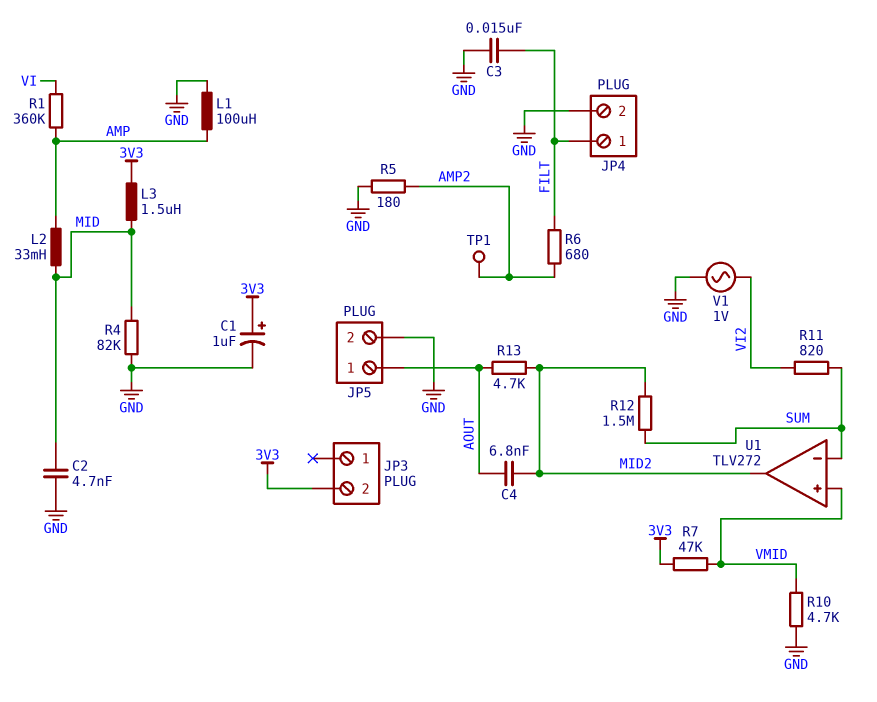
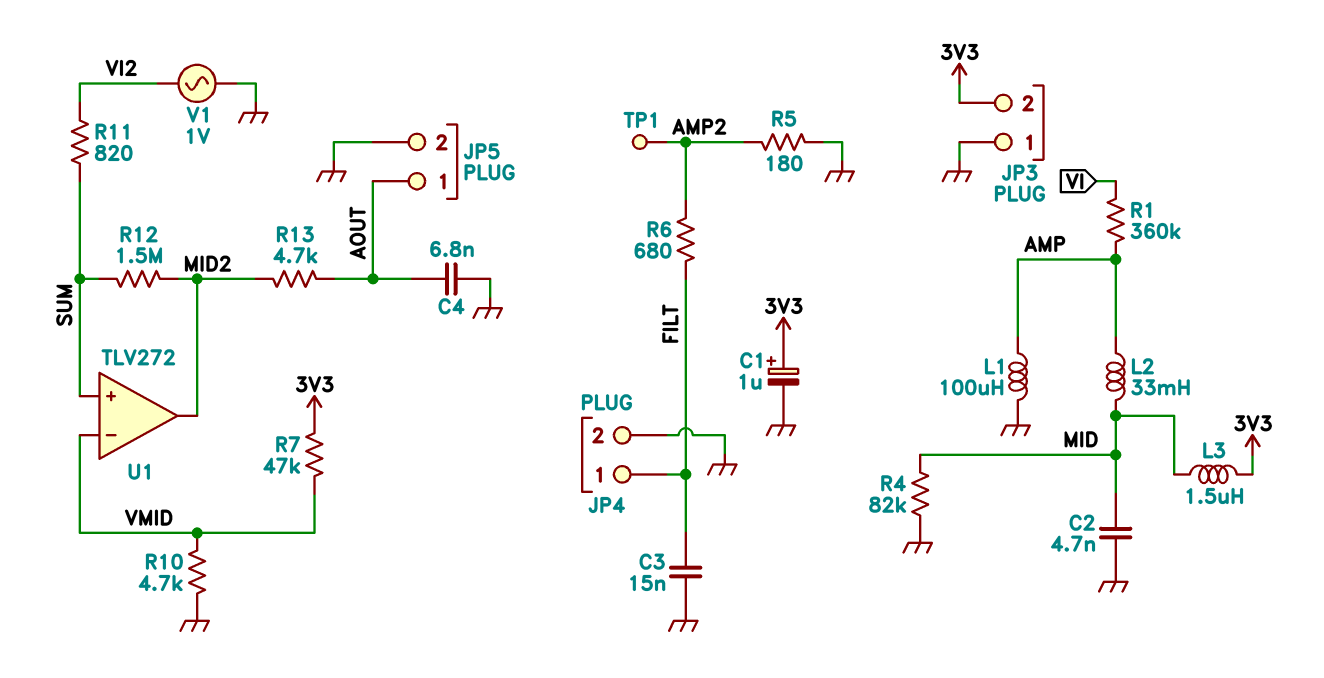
C4: 6.8nF (AOUT, MID2) -> 6.8nF (AOUT, GND)
JP3 pin 1: none -> GND
U1 pin in+: VMID -> SUM
U1 pin in-: SUM -> VMID

